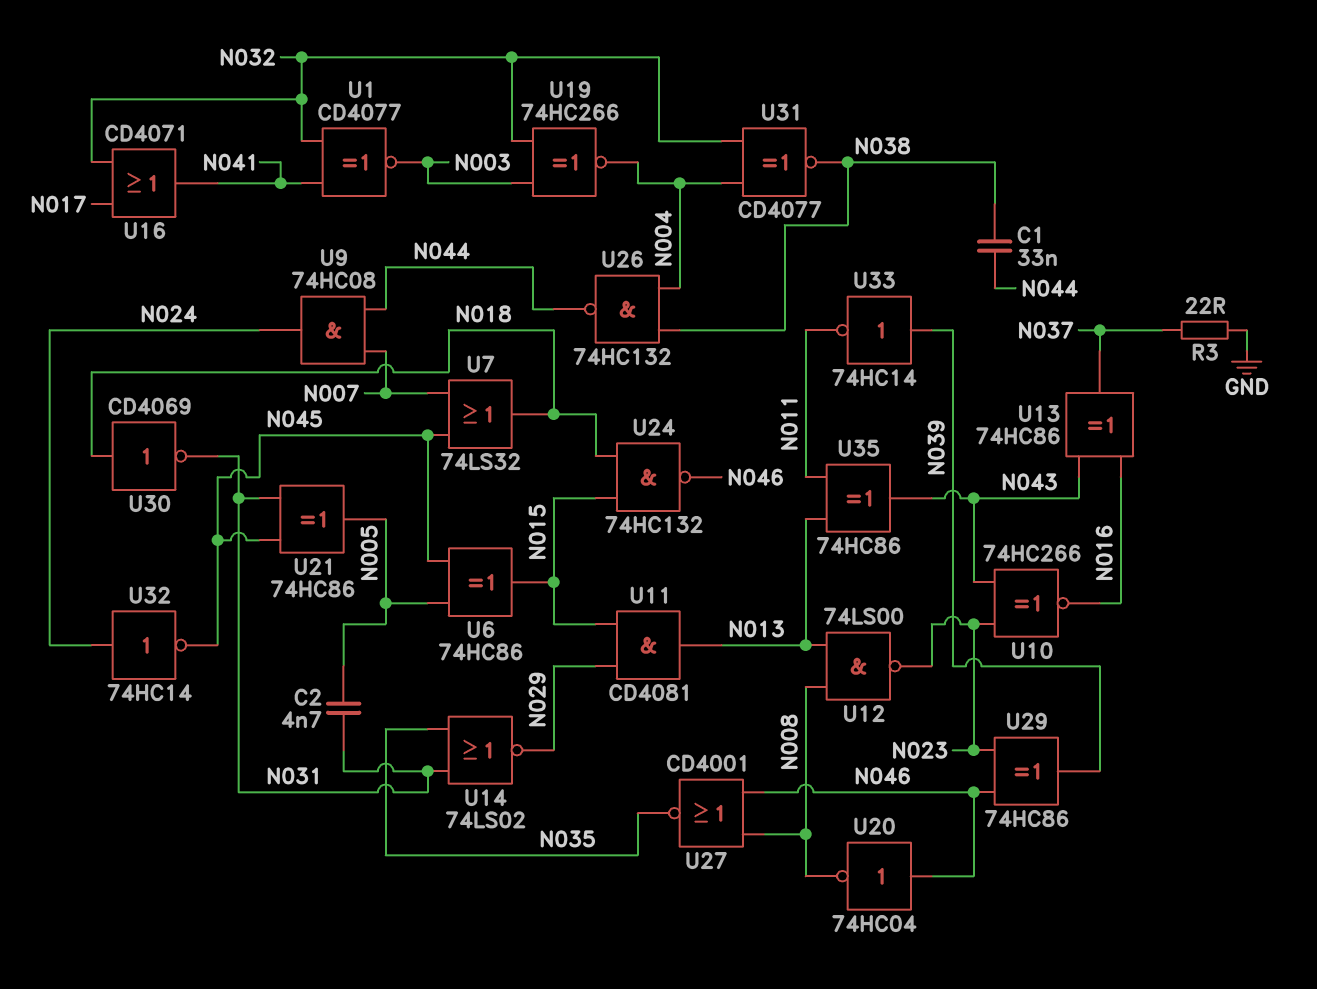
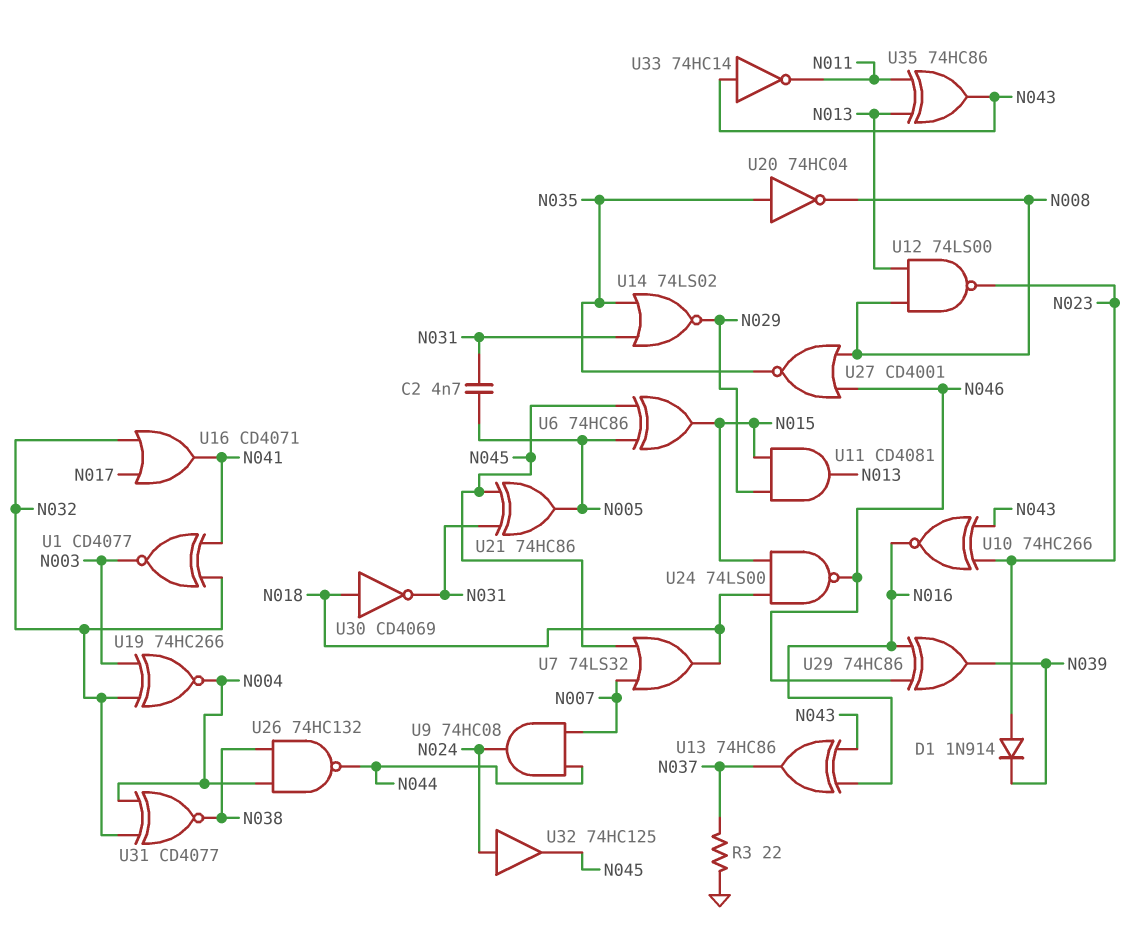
C1: 33nF (N038, N044) -> none
D1: none -> diode 1N914 (A N023, K N039)
U20: NOT 74HC04 (in N046, out N008) -> NOT 74HC04 (in N035, out N008)
U24: NAND 74HC132 (in N015, in N018, out N046) -> NAND 74LS00 (in N015, in N018, out N046)
U29: XOR 74HC86 (in N023, in N046, out N039) -> XOR 74HC86 (in N016, in N046, out N039)
U32: NOT 74HC14 (in N024, out N045) -> buffer 74HC125 (in N024, out N045)
U33: NOT 74HC14 (in N039, out N011) -> NOT 74HC14 (in N043, out N011)

